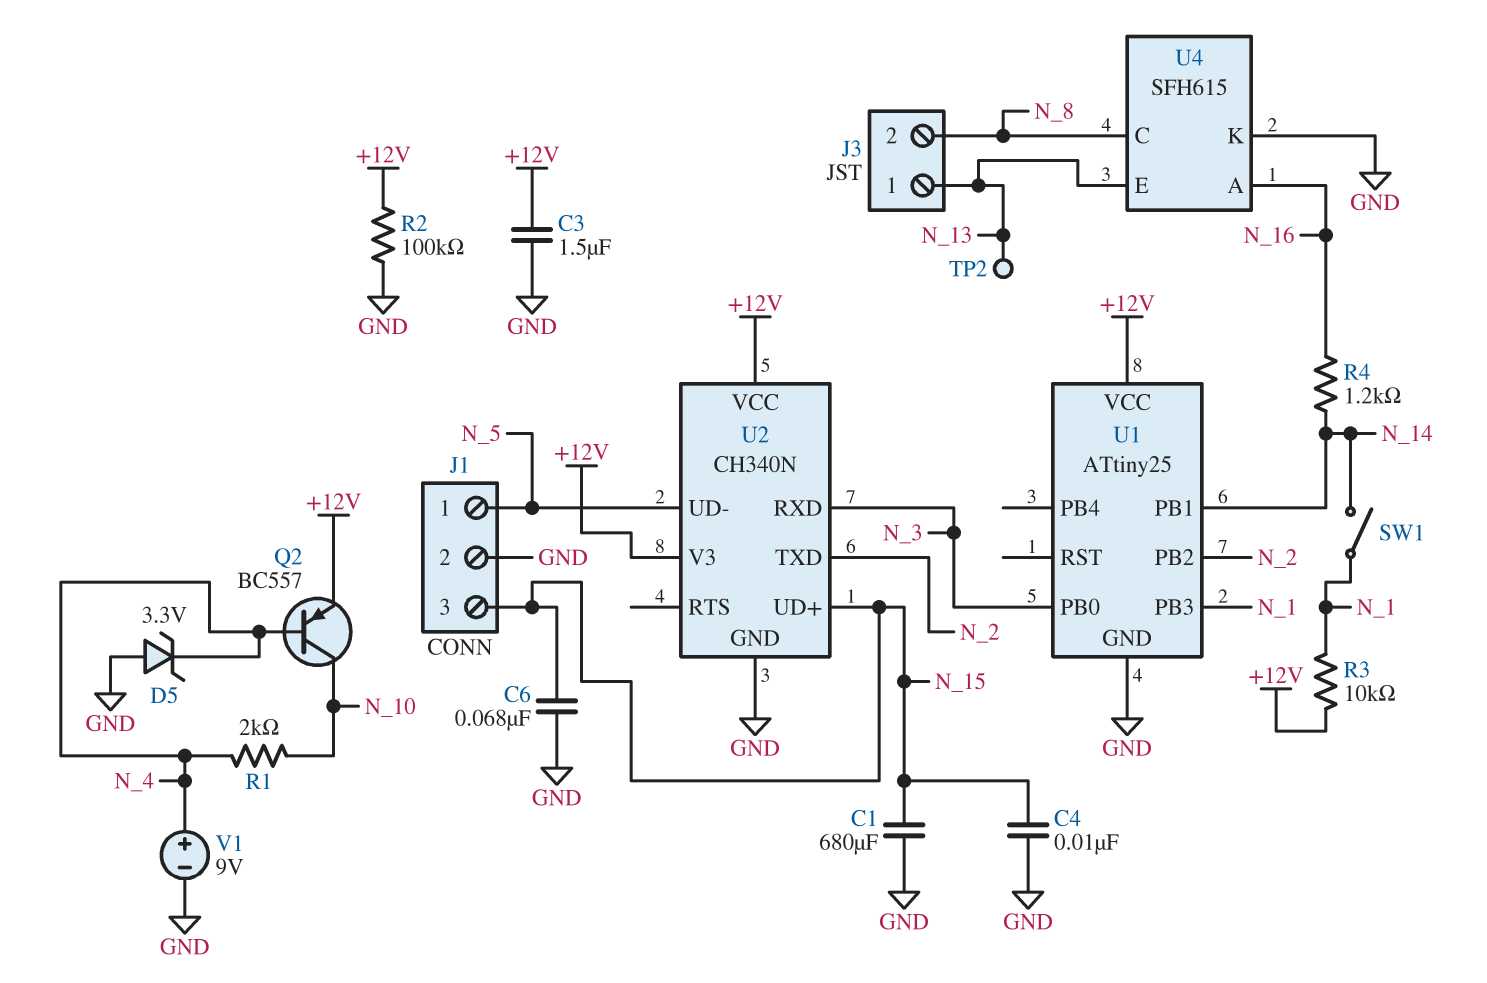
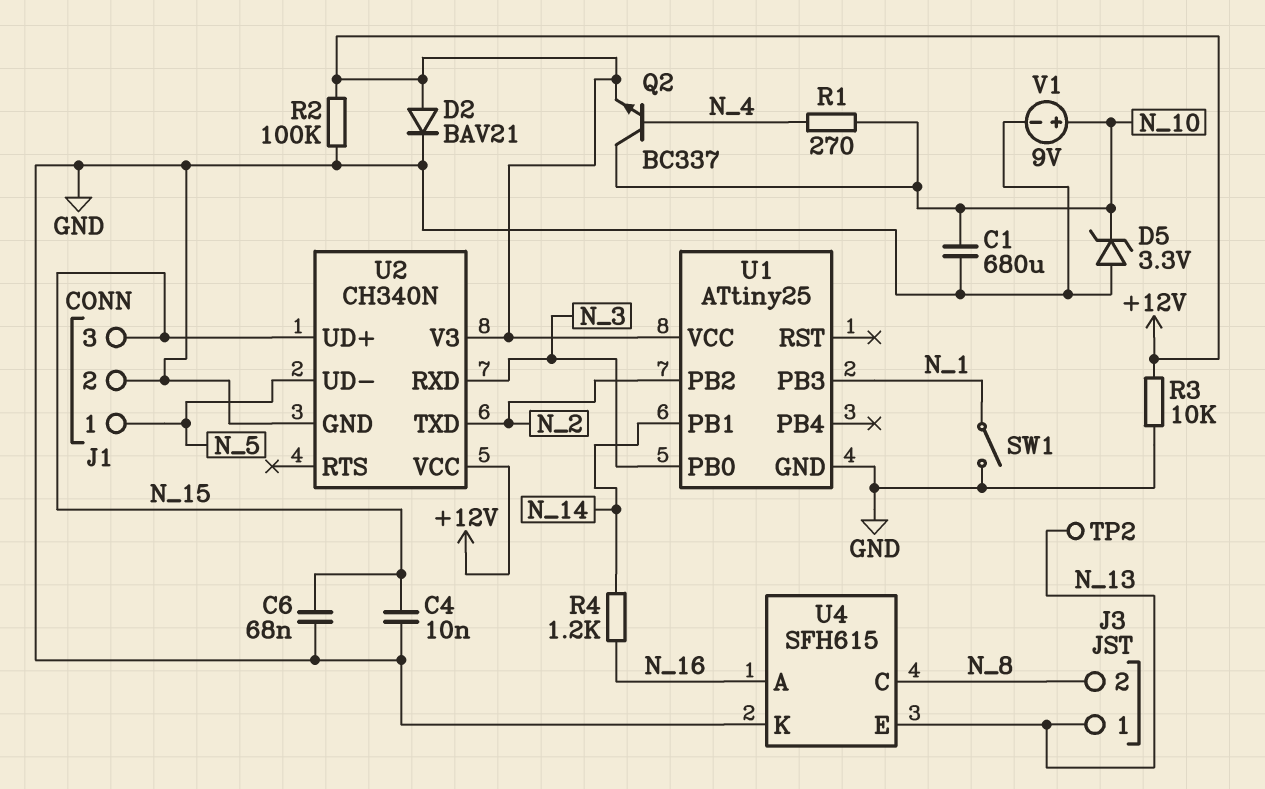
C1: 680uF (GND, N_15) -> 680uF (GND, N_10)
C3: 1.5uF (+12V, GND) -> none
D2: none -> diode BAV21 (A +12V, K GND)
D5: zener 3.3V (A GND, K N_4) -> zener 3.3V (A GND, K N_10)
Q2: PNP BC557 (B N_4, C N_10, E +12V) -> NPN BC337 (B N_4, C N_10, E +12V)
R1: 2k (N_4, N_10) -> 270 (N_4, N_10)
R3: 10k (+12V, N_1) -> 10k (+12V, GND)
SW1: switch (N_1, N_14) -> switch (GND, N_1)
V1: 9V (plus N_4, minus GND) -> 9V (plus N_10, minus GND)

